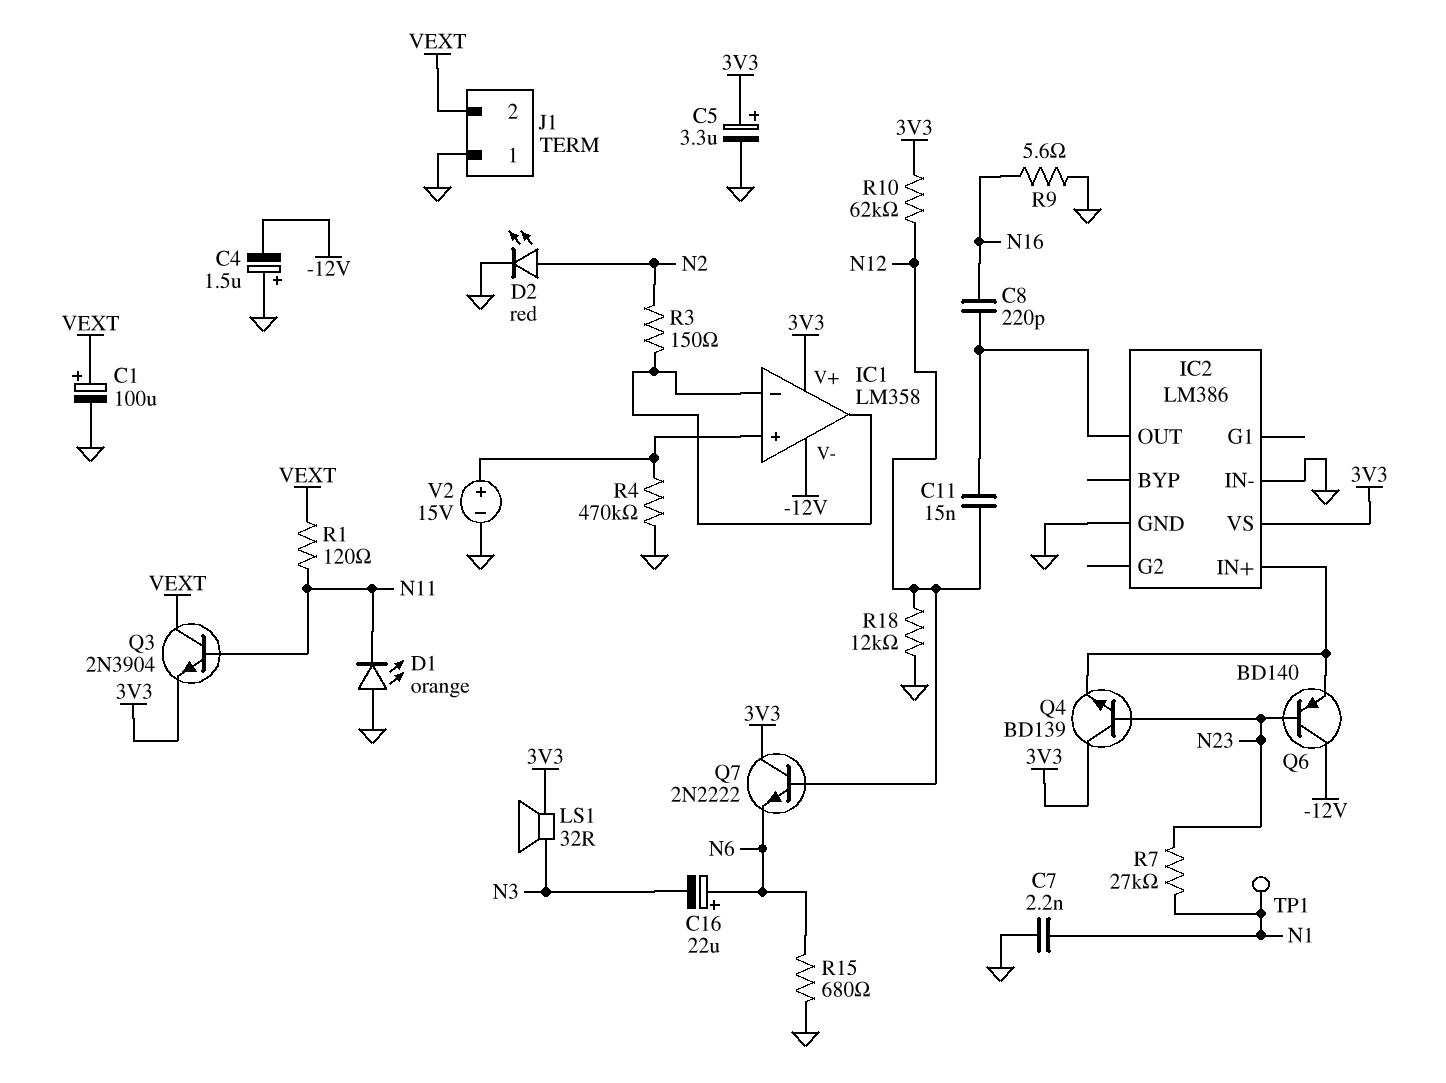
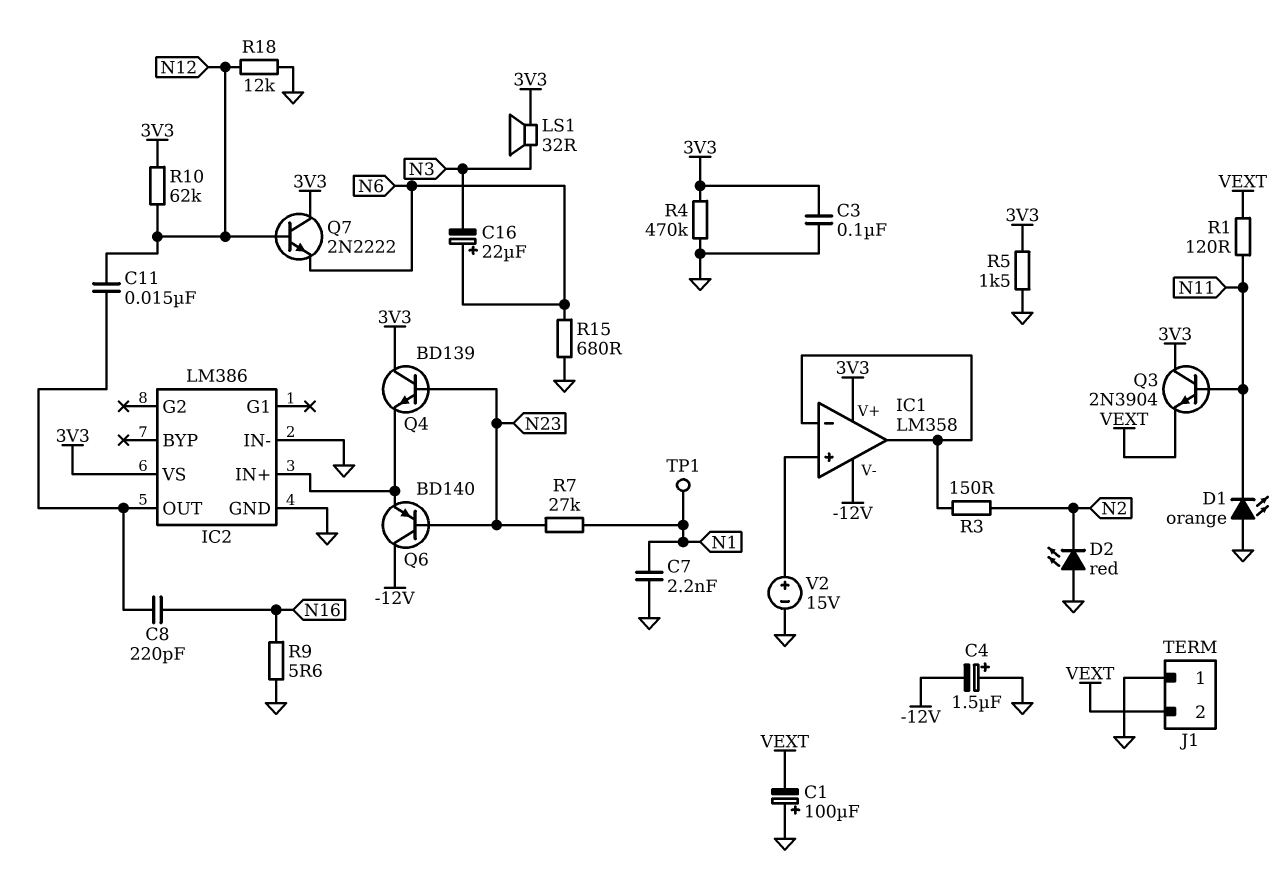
C1: 100uF (plus VEXT, minus GND) -> 100uF (plus GND, minus VEXT)
C3: none -> 100nF (3V3, GND)
C5: 3.3uF (plus 3V3, minus GND) -> none
D2: LED red (A N2, K GND) -> LED red (A GND, K N2)
Q3: NPN 2N3904 (B N11, C VEXT, E 3V3) -> NPN 2N3904 (B N11, C 3V3, E VEXT)
R4: 470k (GND, IC1/in+) -> 470k (3V3, GND)
R5: none -> 1.5k (3V3, GND)

